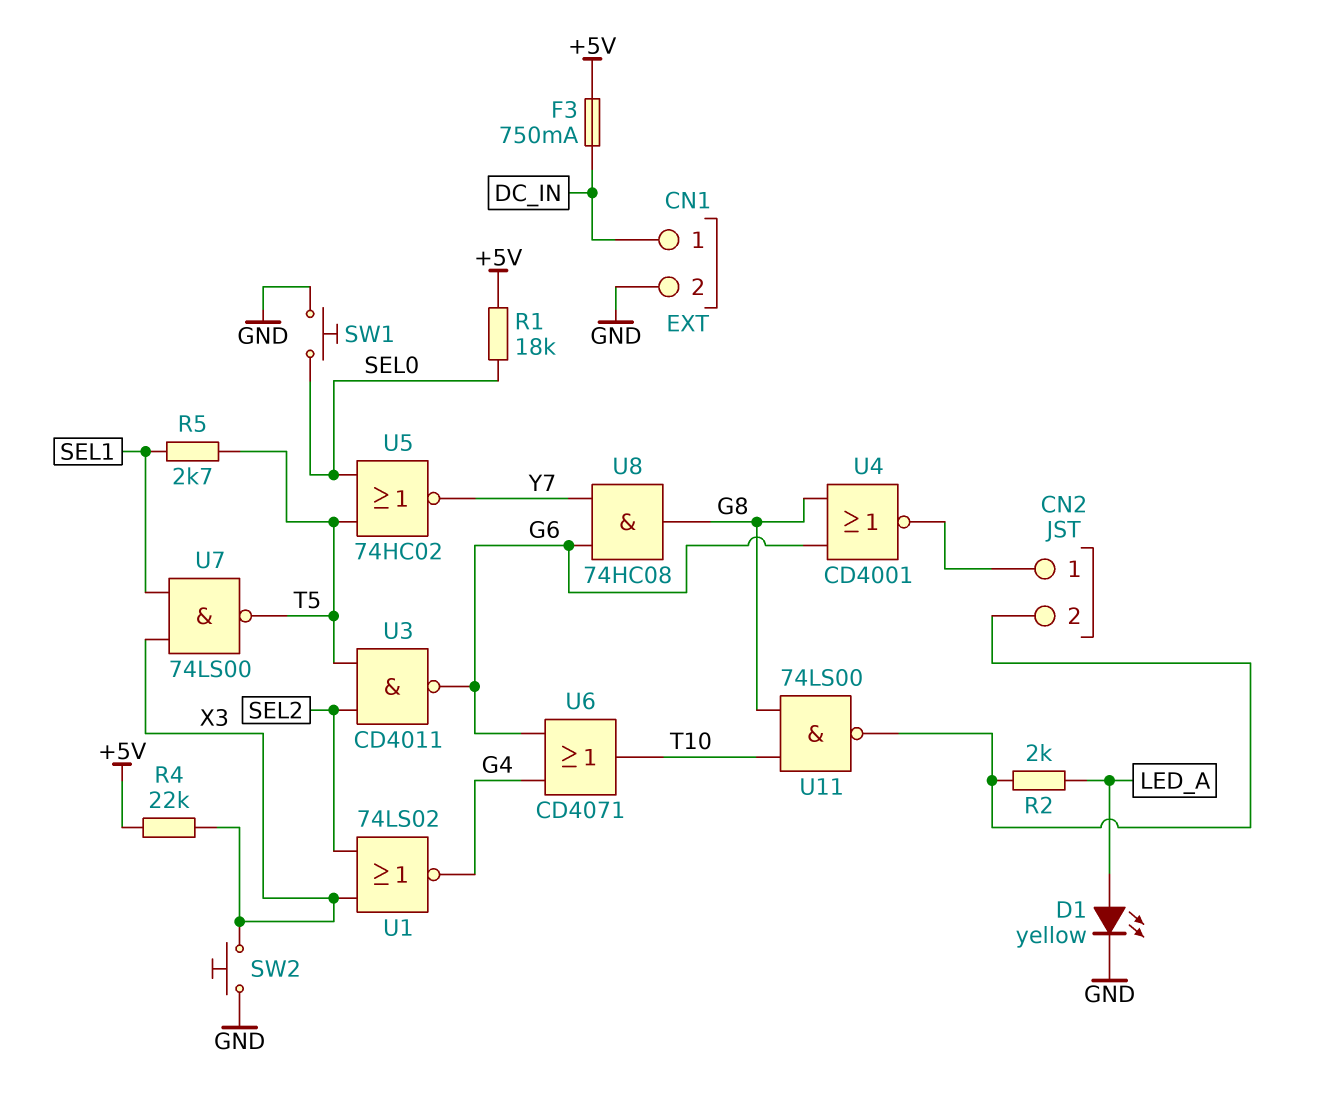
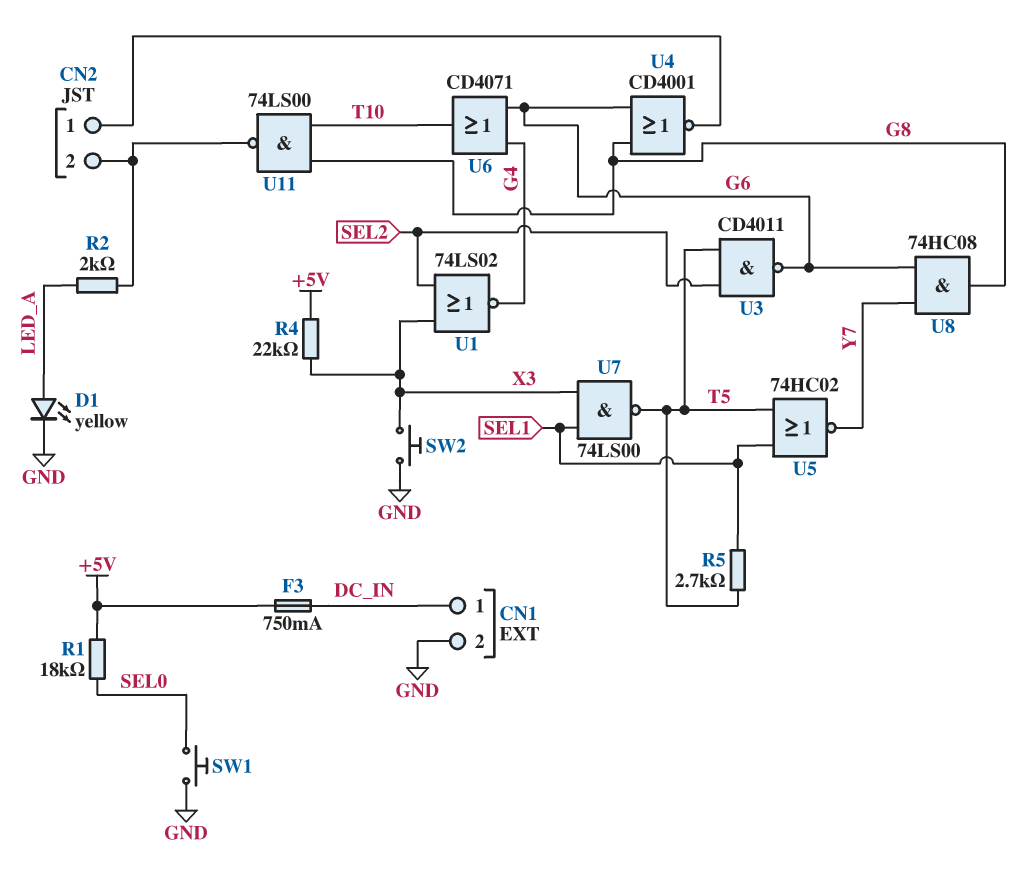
U5: NOR 74HC02 (in SEL0, in T5, out Y7) -> NOR 74HC02 (in SEL1, in T5, out Y7)

